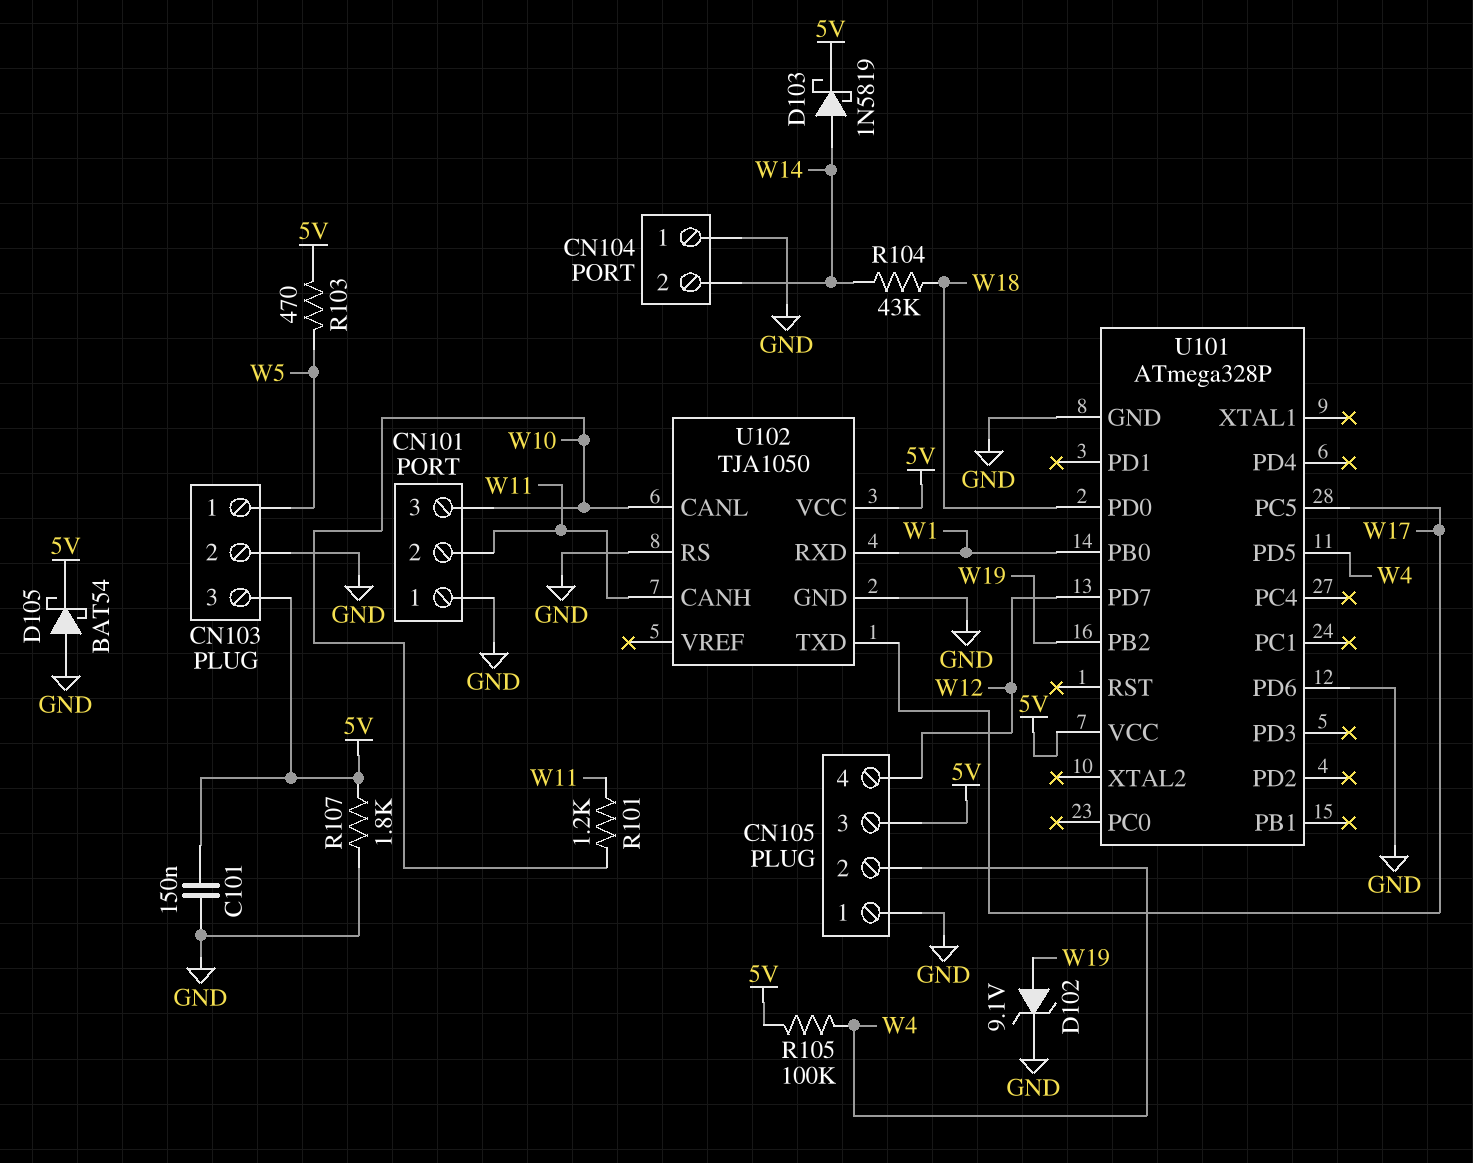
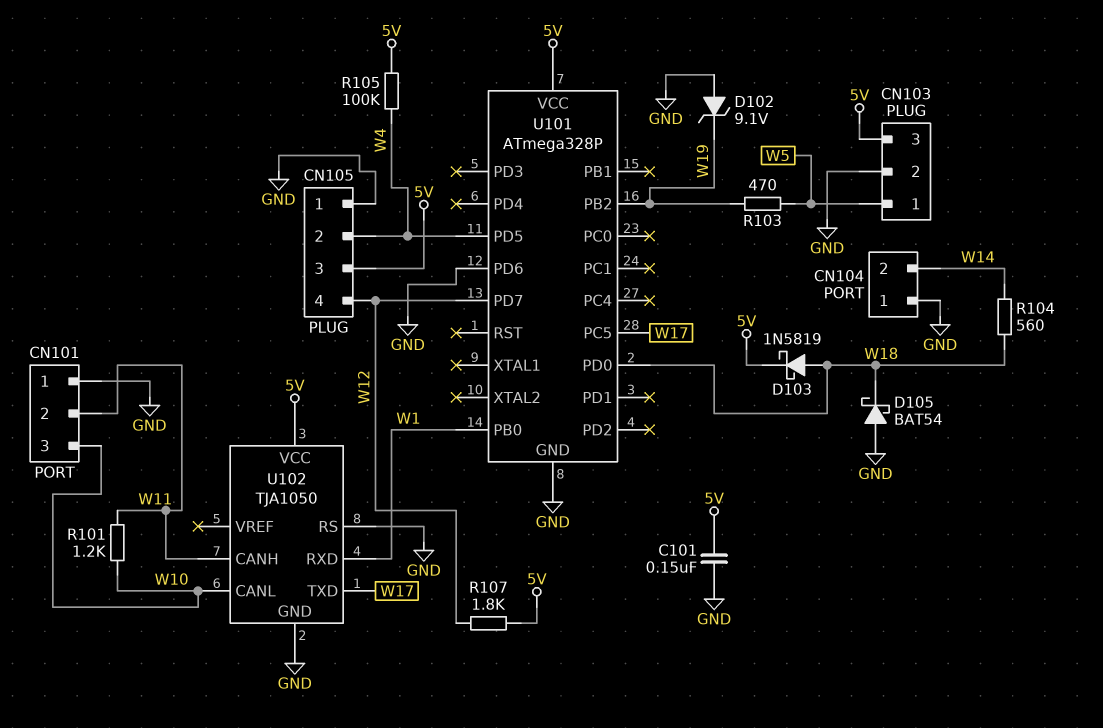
D102: zener 9.1V (A W19, K GND) -> zener 9.1V (A GND, K W19)
D103: schottky 1N5819 (A W14, K 5V) -> schottky 1N5819 (A W18, K 5V)
D105: schottky BAT54 (A GND, K 5V) -> schottky BAT54 (A GND, K W18)
R103: 470 (5V, W5) -> 470 (W5, W19)
R104: 43k (W14, W18) -> 560 (W14, W18)
R107: 1.8k (5V, GND) -> 1.8k (5V, W12)

